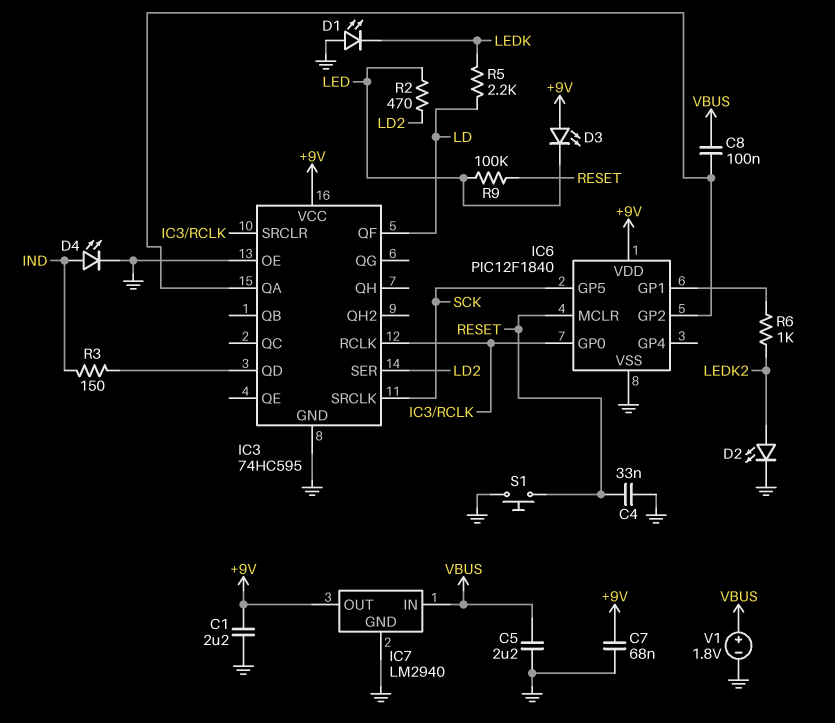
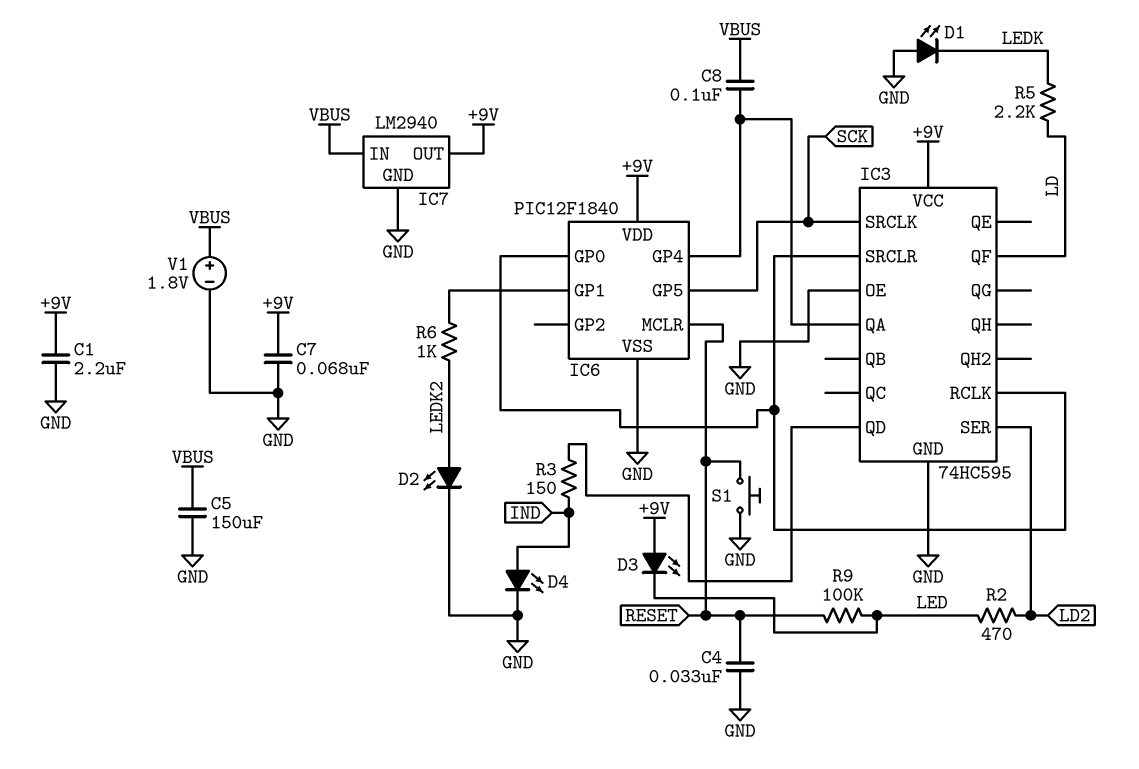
C5: 2.2uF (GND, VBUS) -> 150uF (GND, VBUS)
IC6 pin GP2: IC3/QA -> none
IC6 pin GP4: none -> IC3/QA

